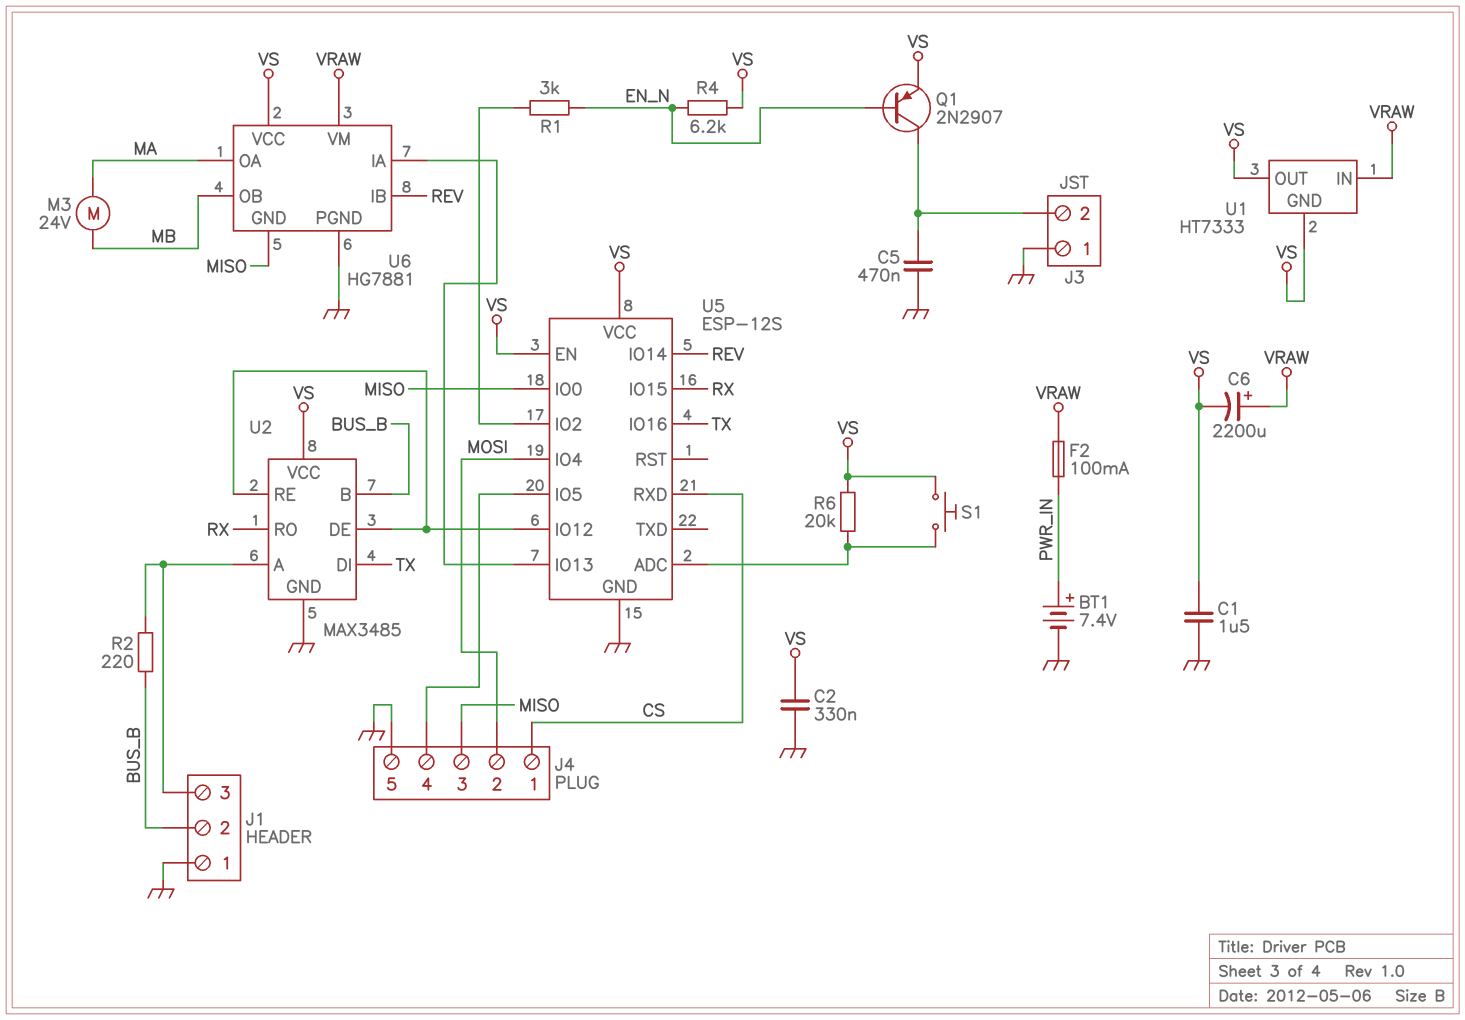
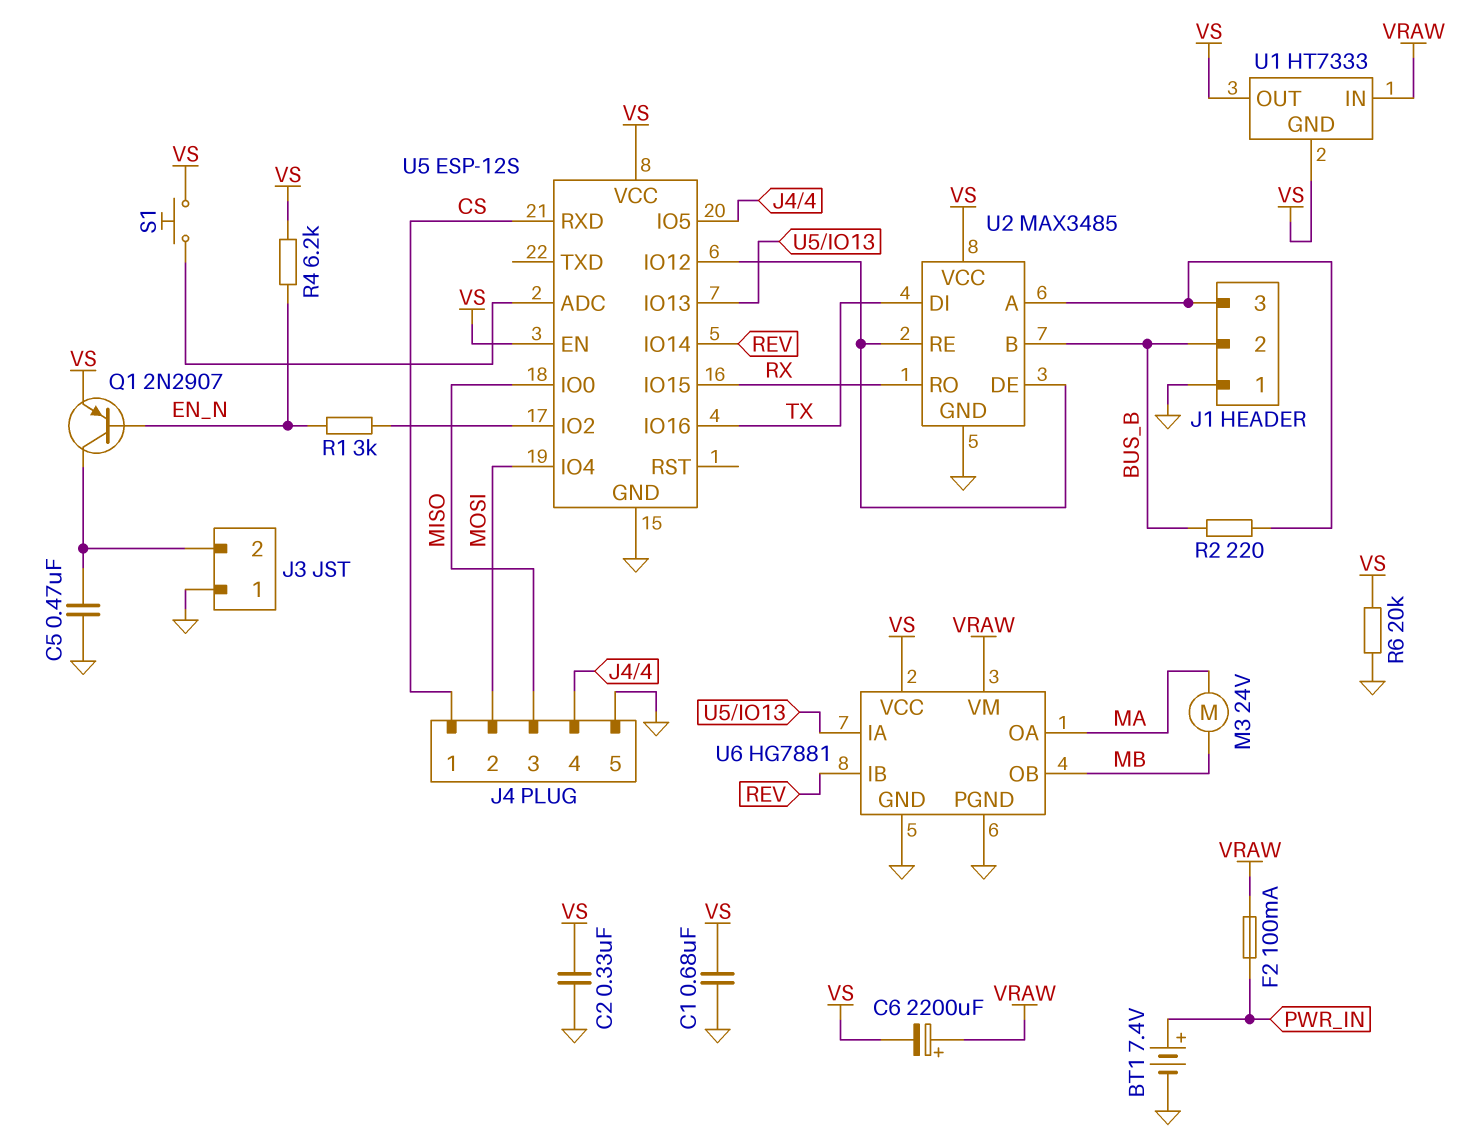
C1: 1.5uF (GND, VS) -> 680nF (GND, VS)
R6: 20k (U5/ADC, VS) -> 20k (GND, VS)
U6 pin GND: MISO -> GND

